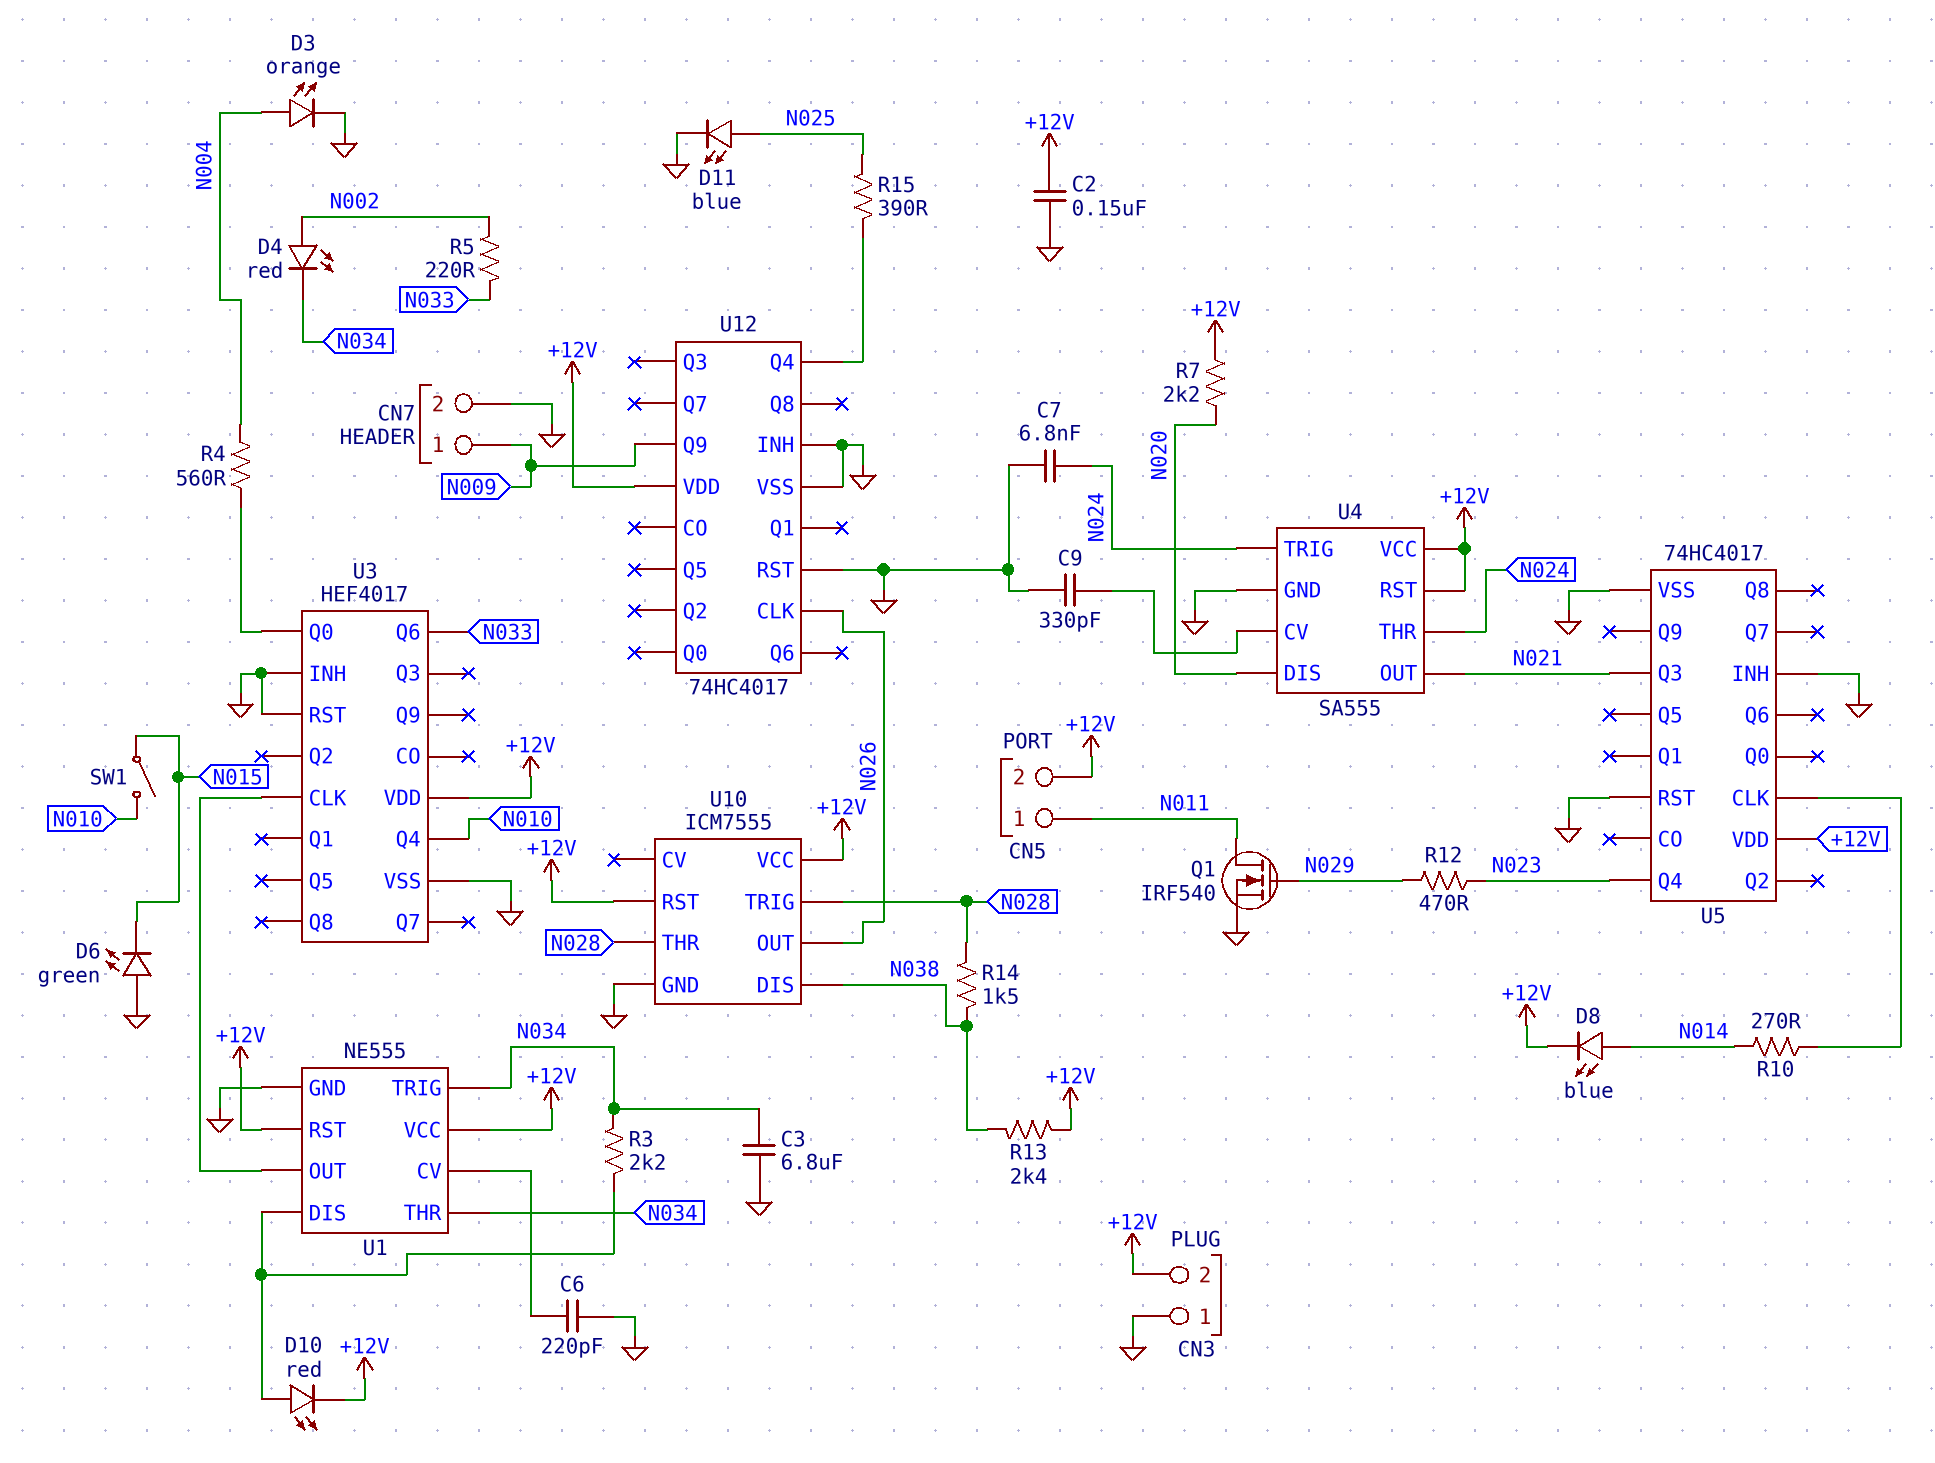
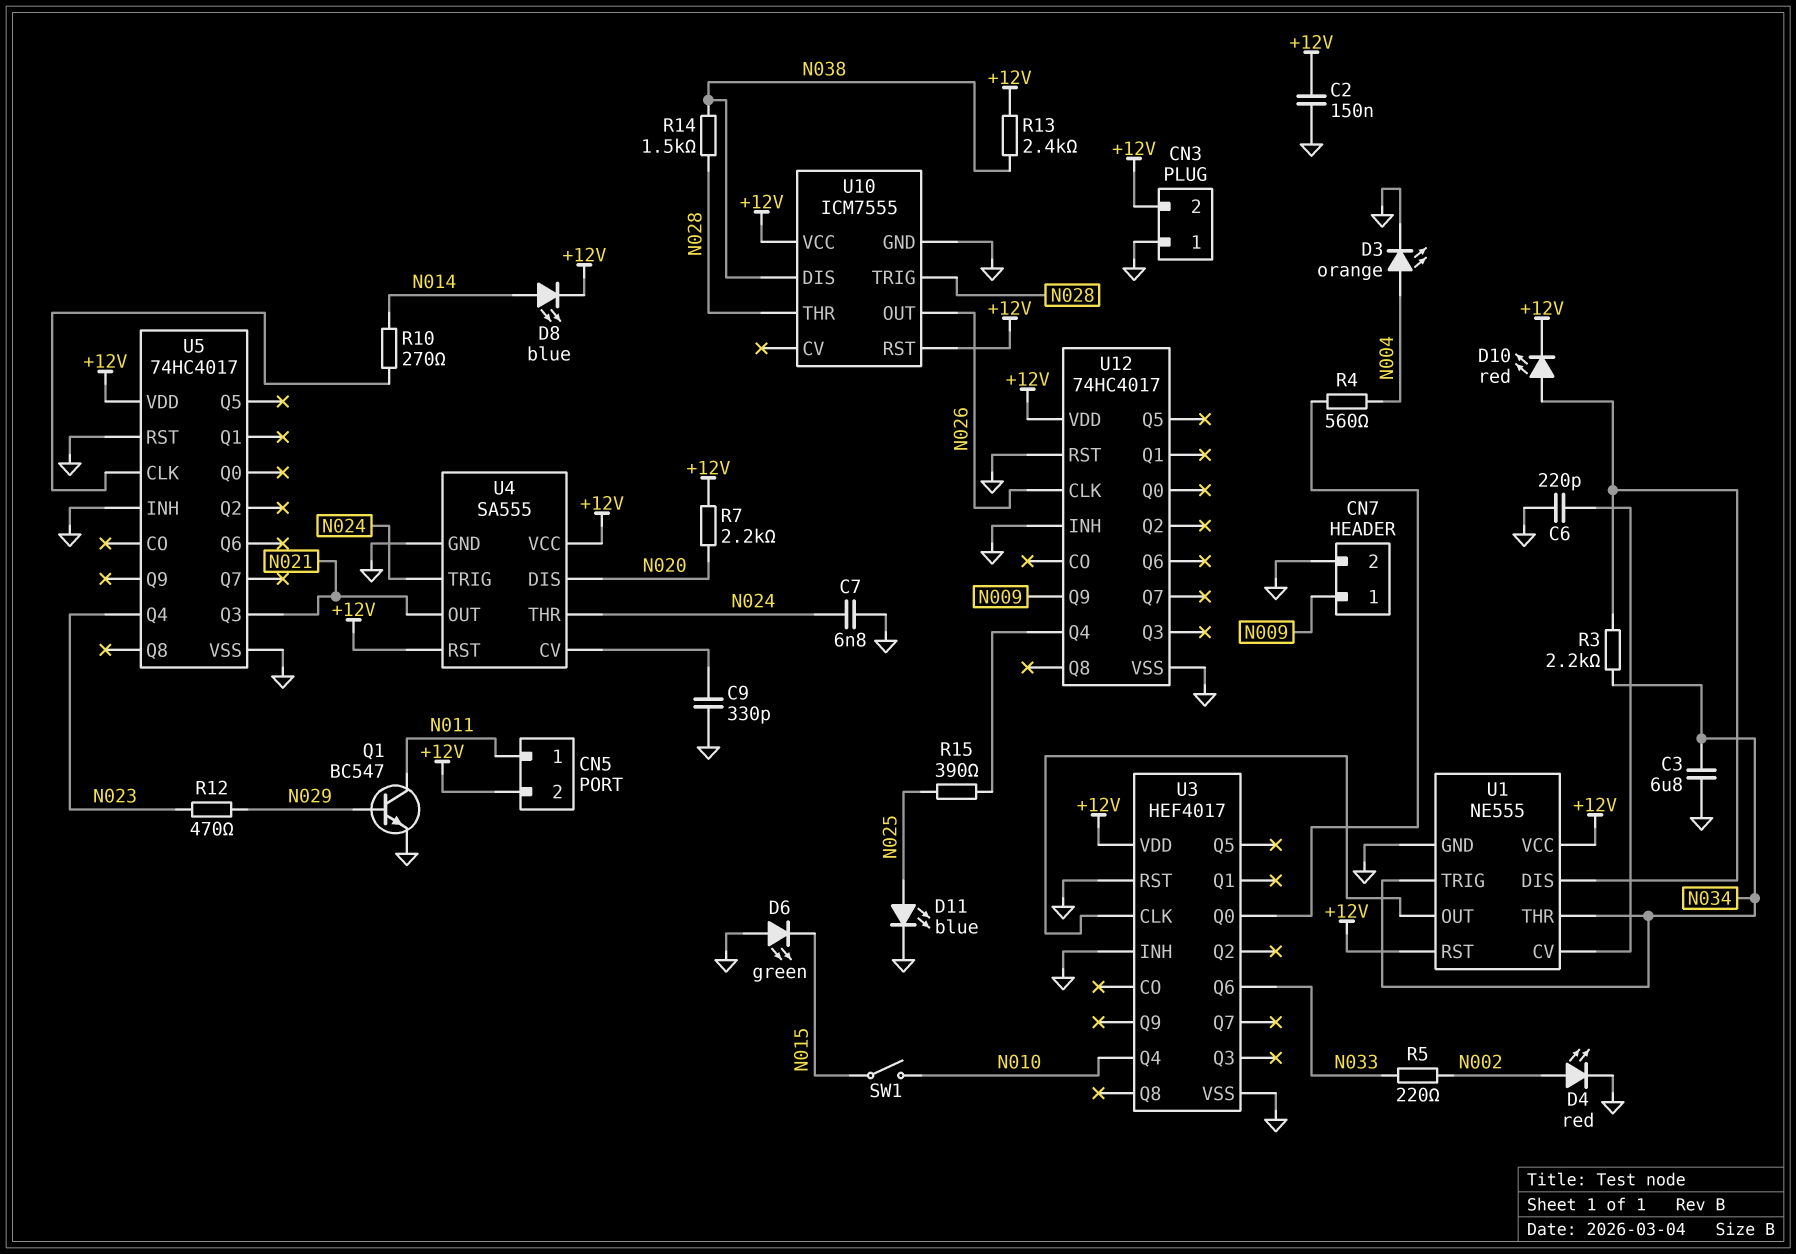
D4: LED red (A N002, K N034) -> LED red (A N002, K GND)
Q1: NMOS IRF540 (G N029, D N011, S GND) -> NPN BC547 (B N029, C N011, E GND)

